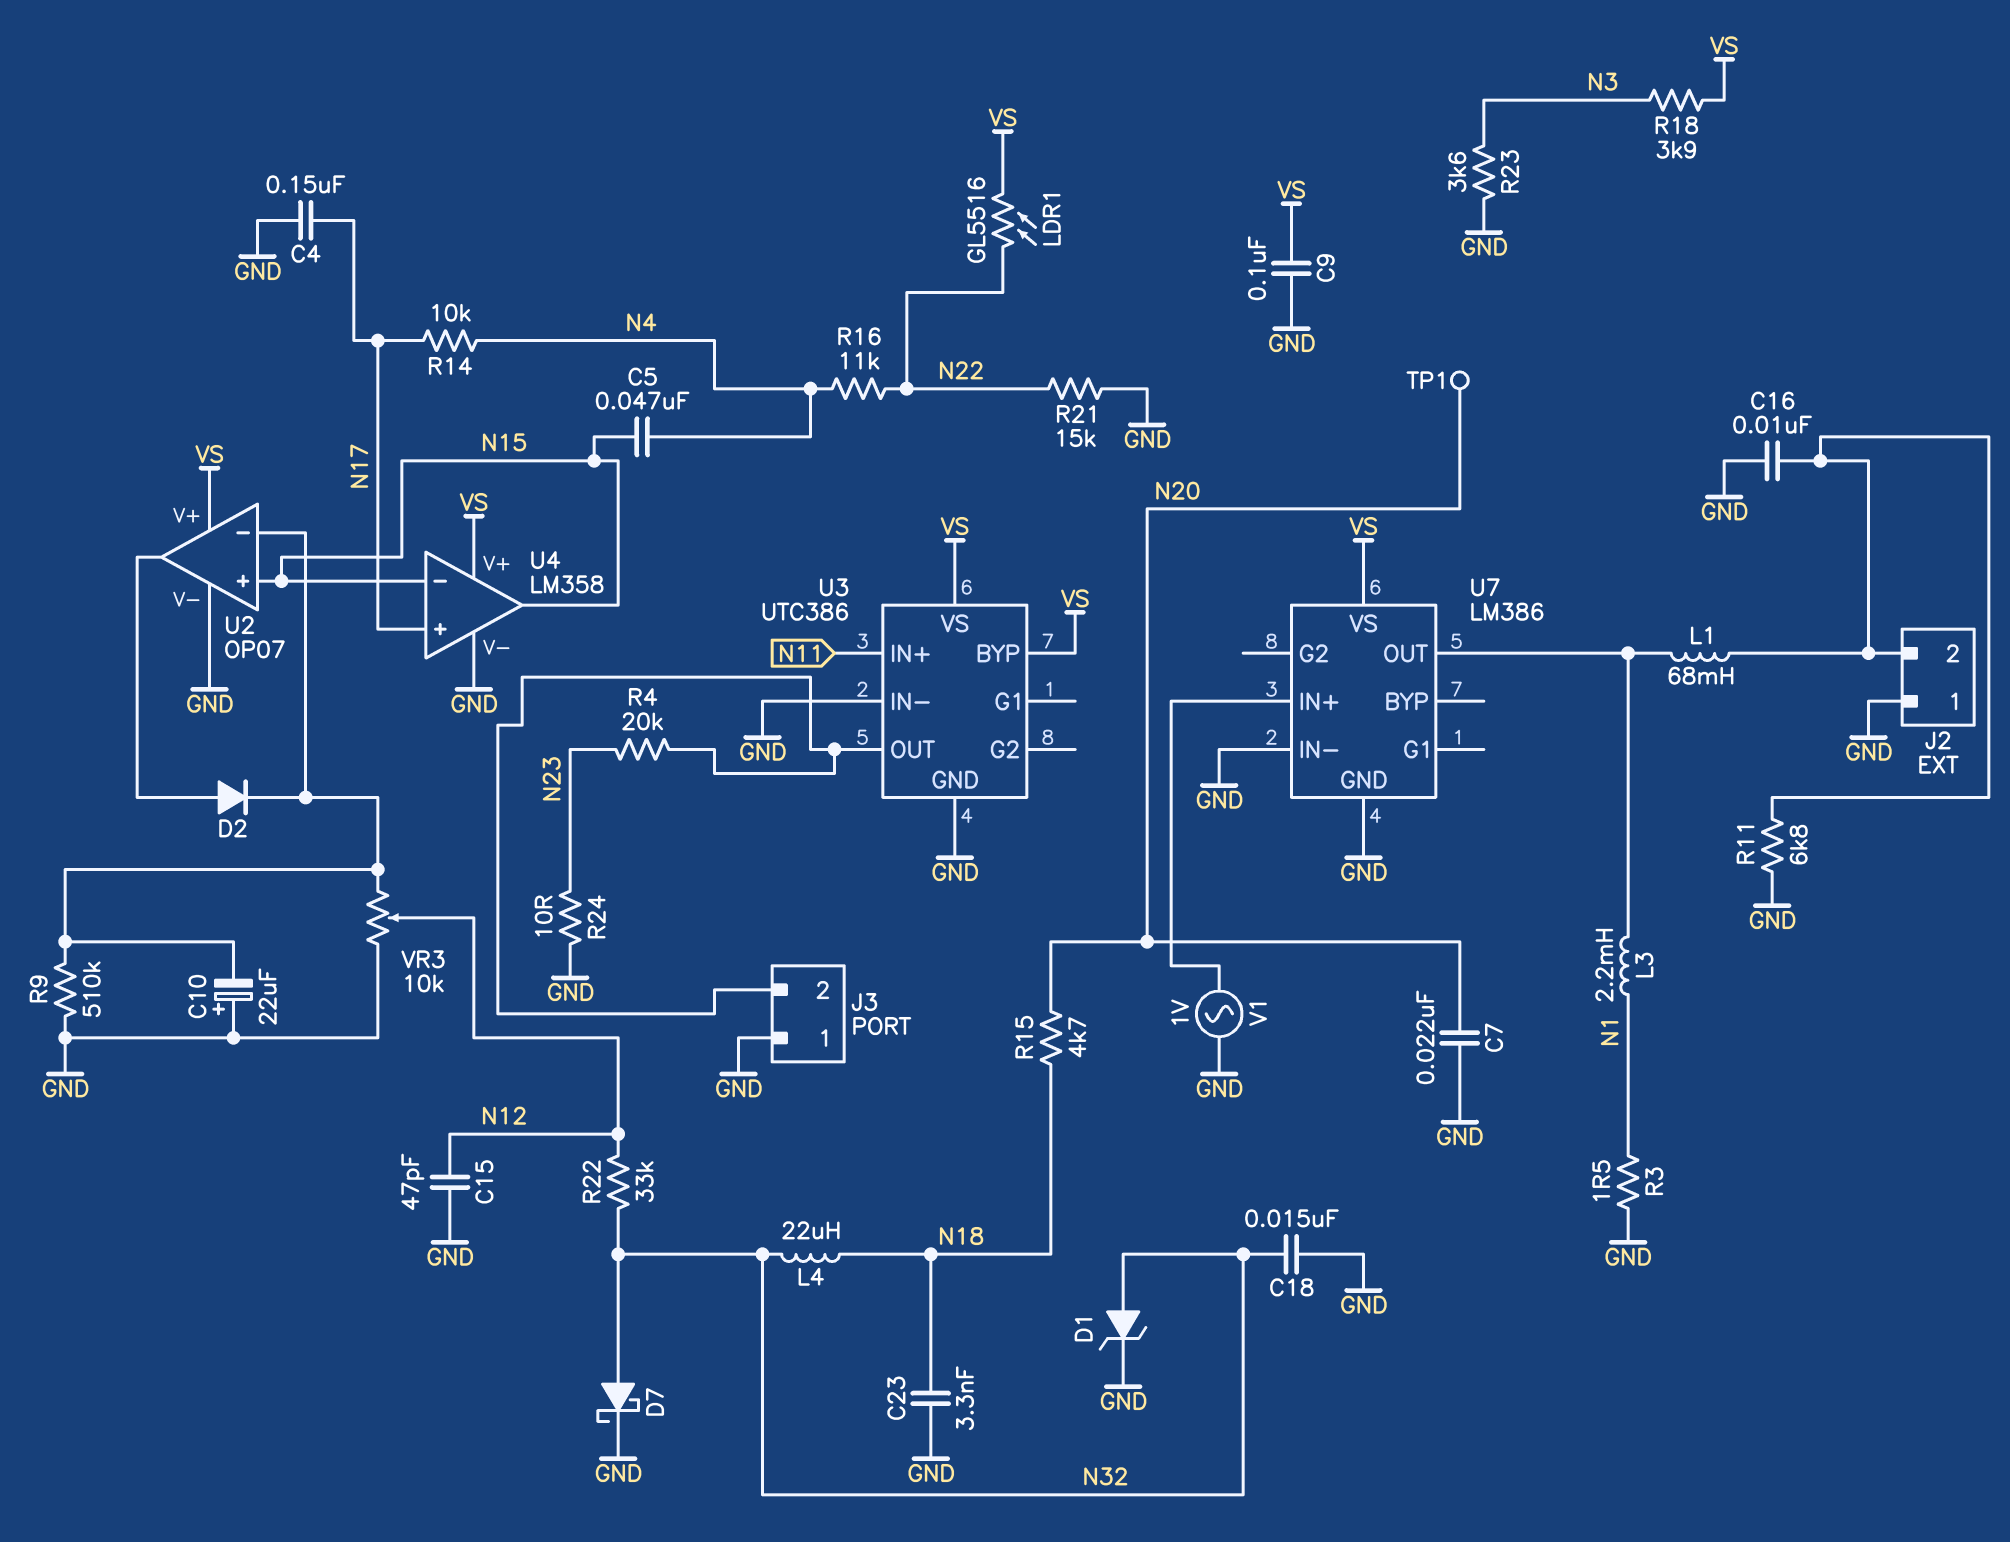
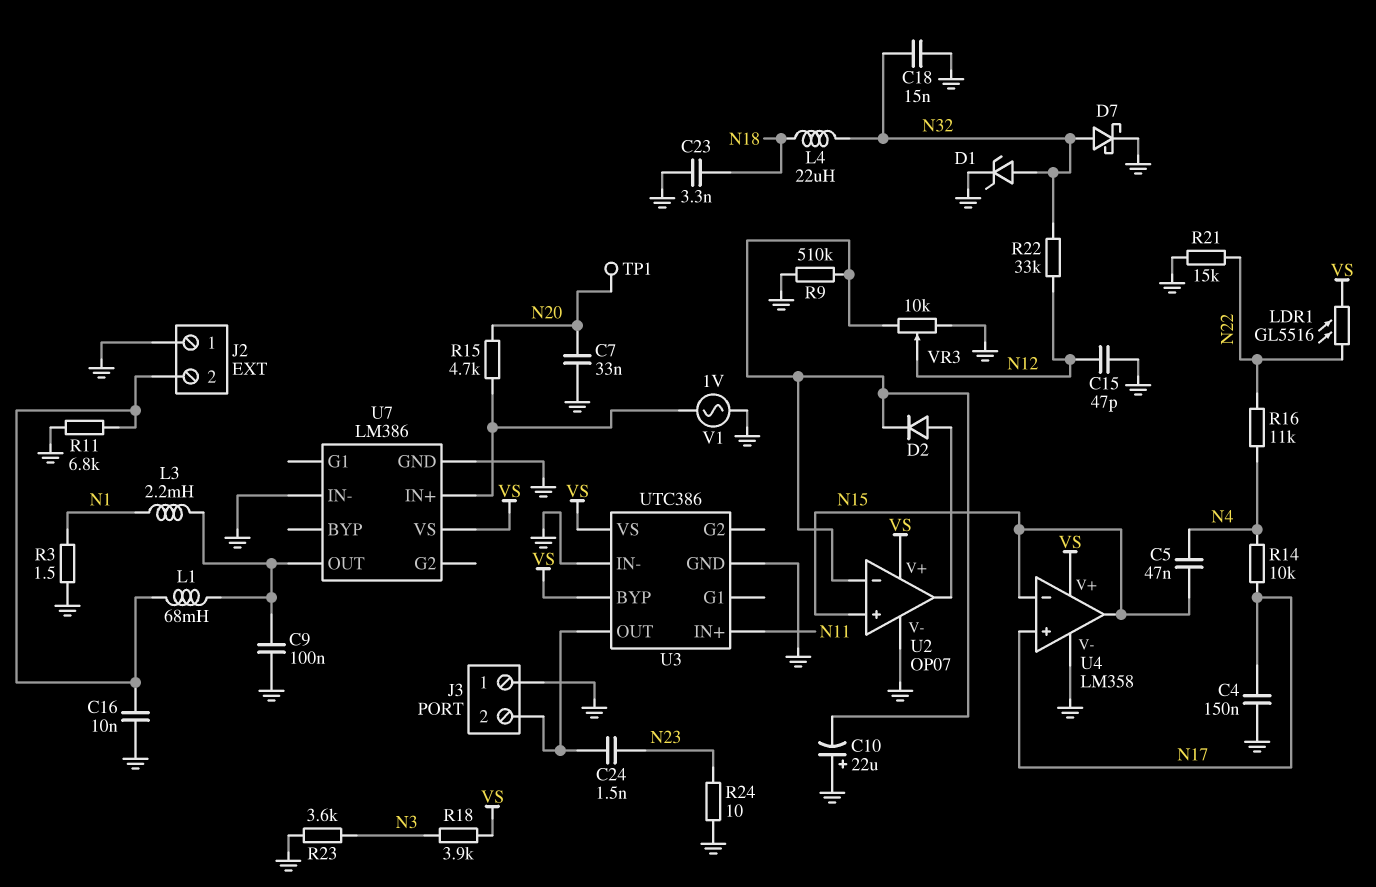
C7: 22nF (GND, N20) -> 33nF (GND, N20)
C9: 100nF (GND, VS) -> 100nF (GND, U7/OUT)
C24: none -> 1.5nF (J3/2, N23)
R4: 20k (J3/2, N23) -> none
R15: 4.7k (N18, N20) -> 4.7k (N20, U7/IN+)

